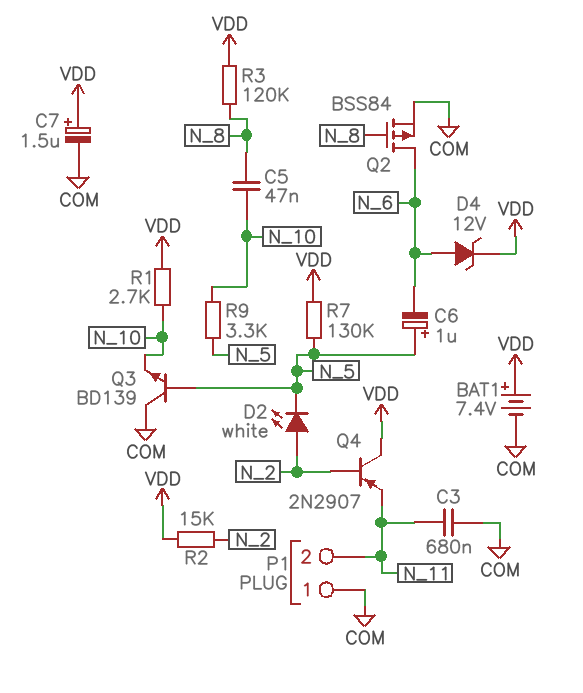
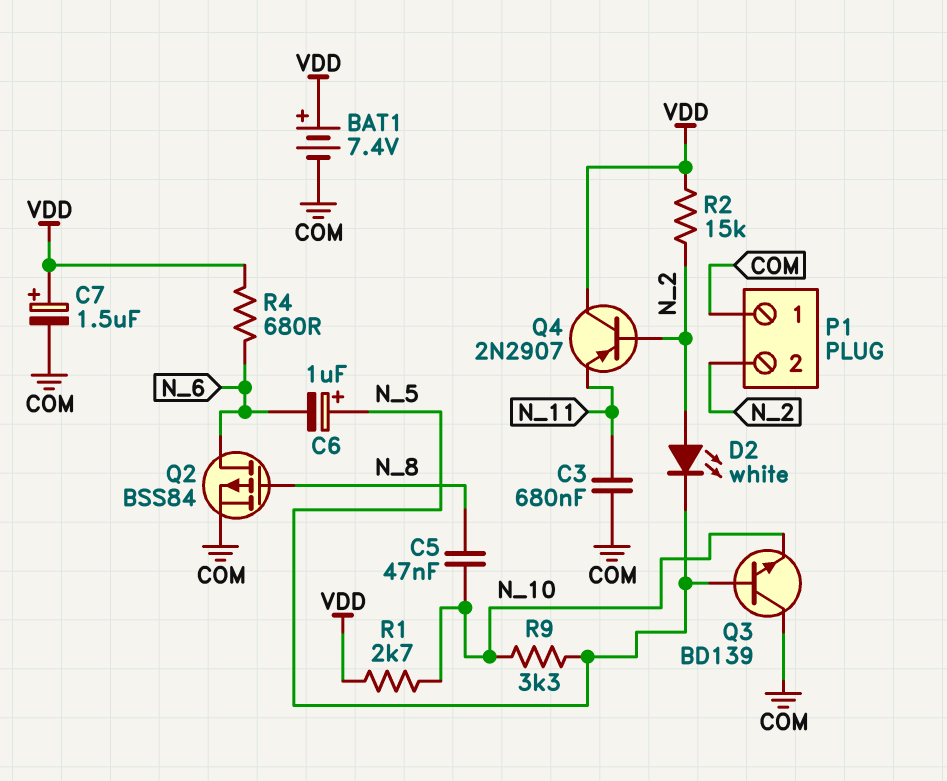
D4: zener 12V (A N_6, K VDD) -> none
P1 pin 2: N_11 -> N_2
R3: 120k (N_8, VDD) -> none
R4: none -> 680 (N_6, VDD)
R7: 130k (N_5, VDD) -> none

